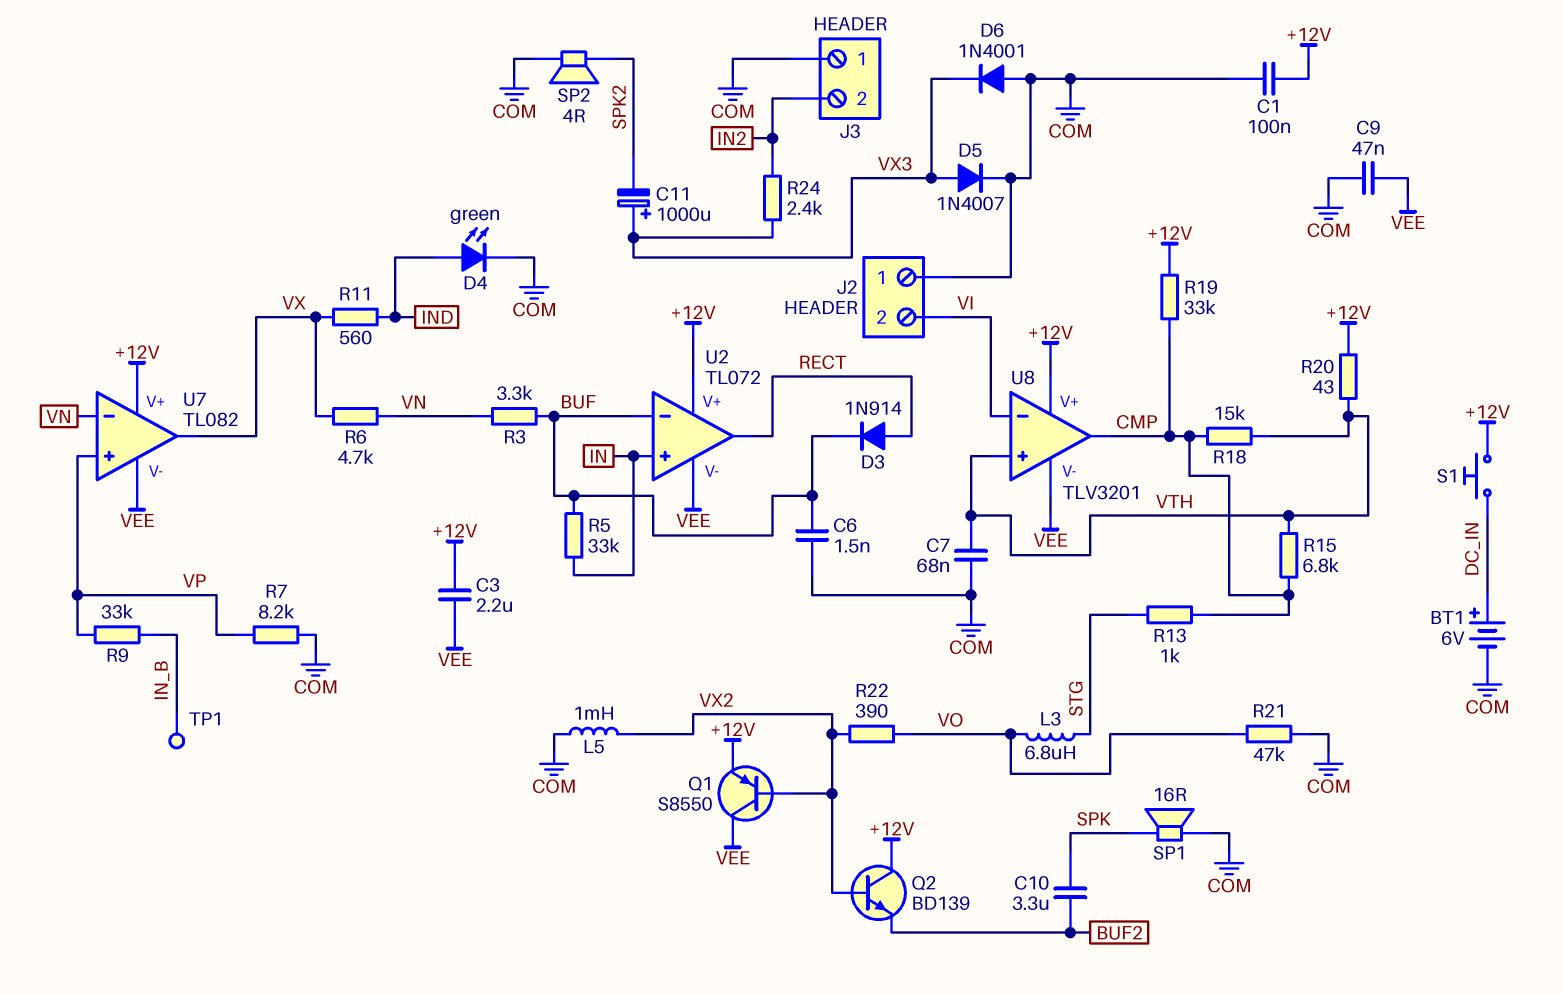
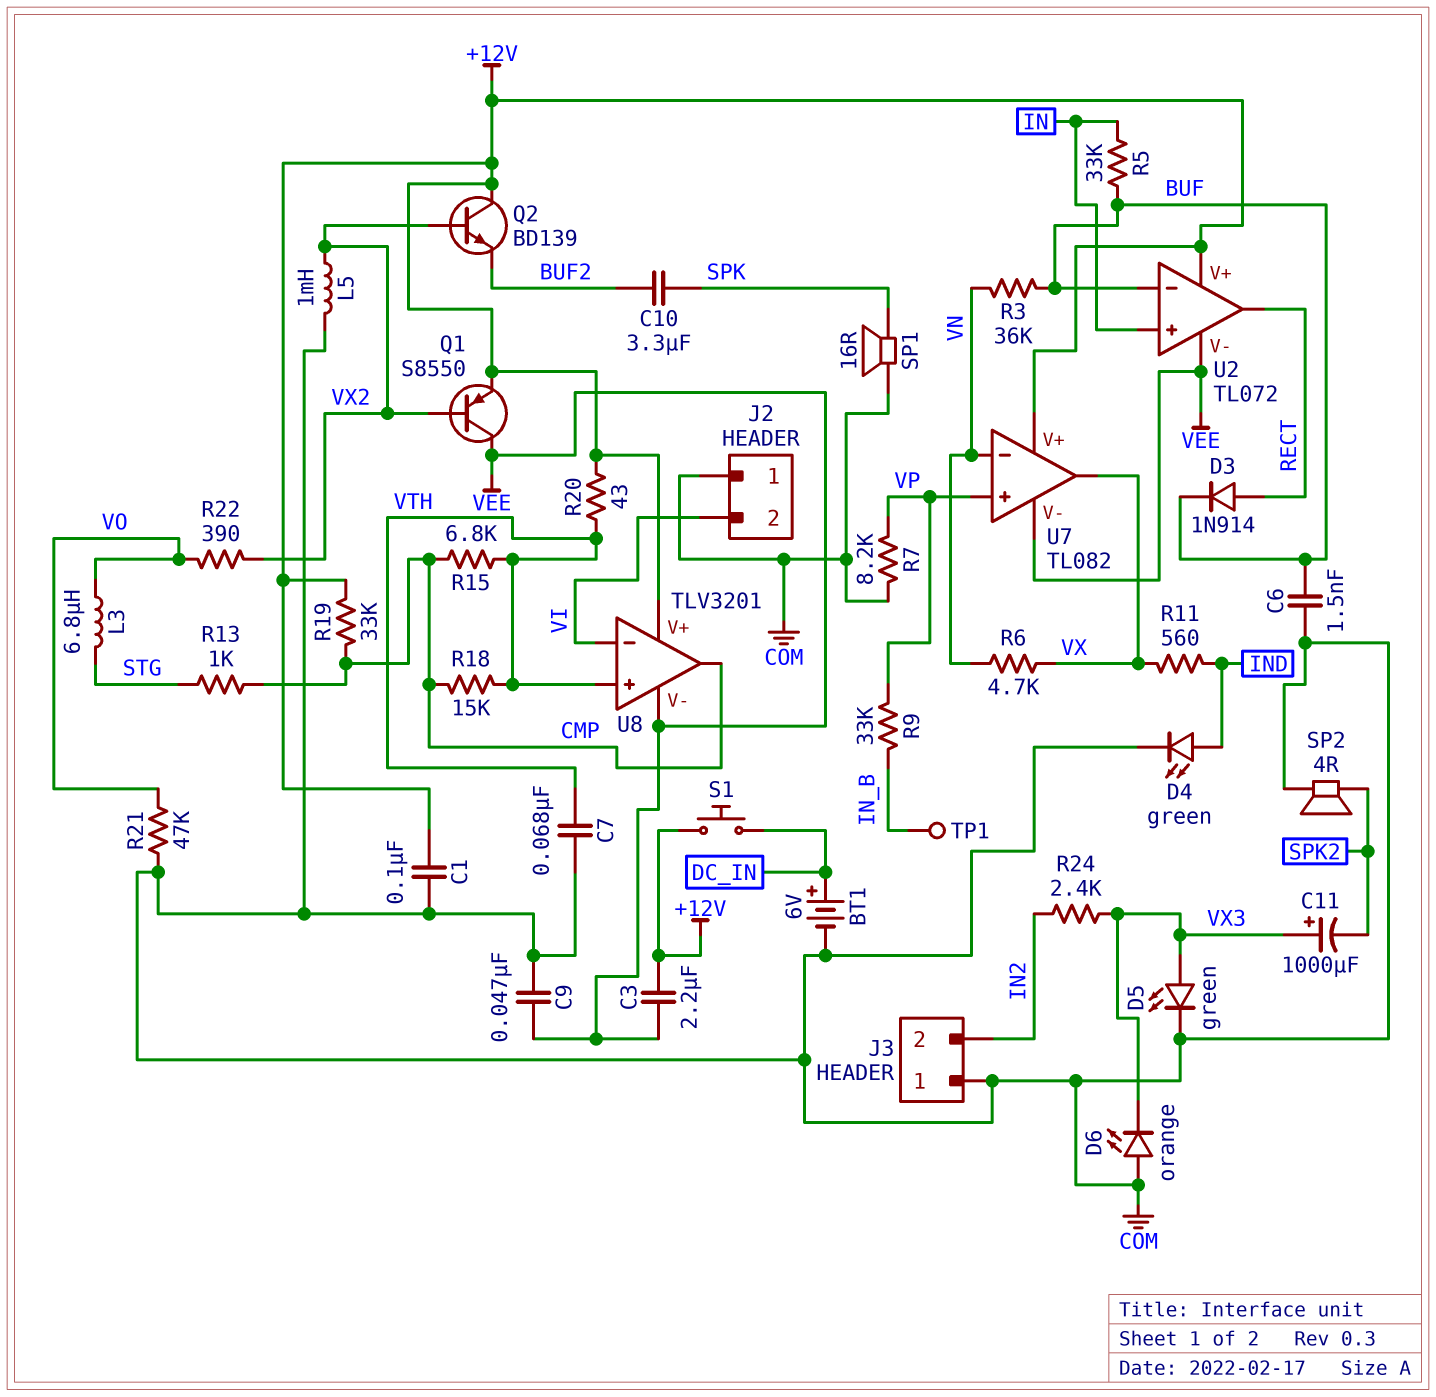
D5: diode 1N4007 (A VX3, K COM) -> LED green (A VX3, K COM)
D6: diode 1N4001 (A COM, K VX3) -> LED orange (A COM, K VX3)
R3: 3.3k (BUF, VN) -> 36k (BUF, VN)

